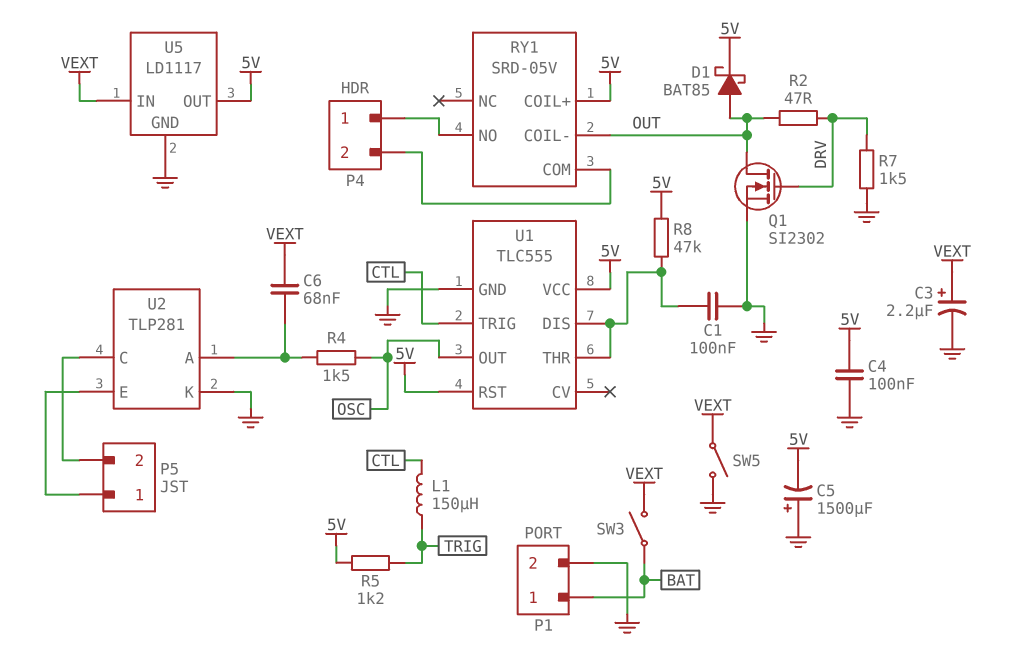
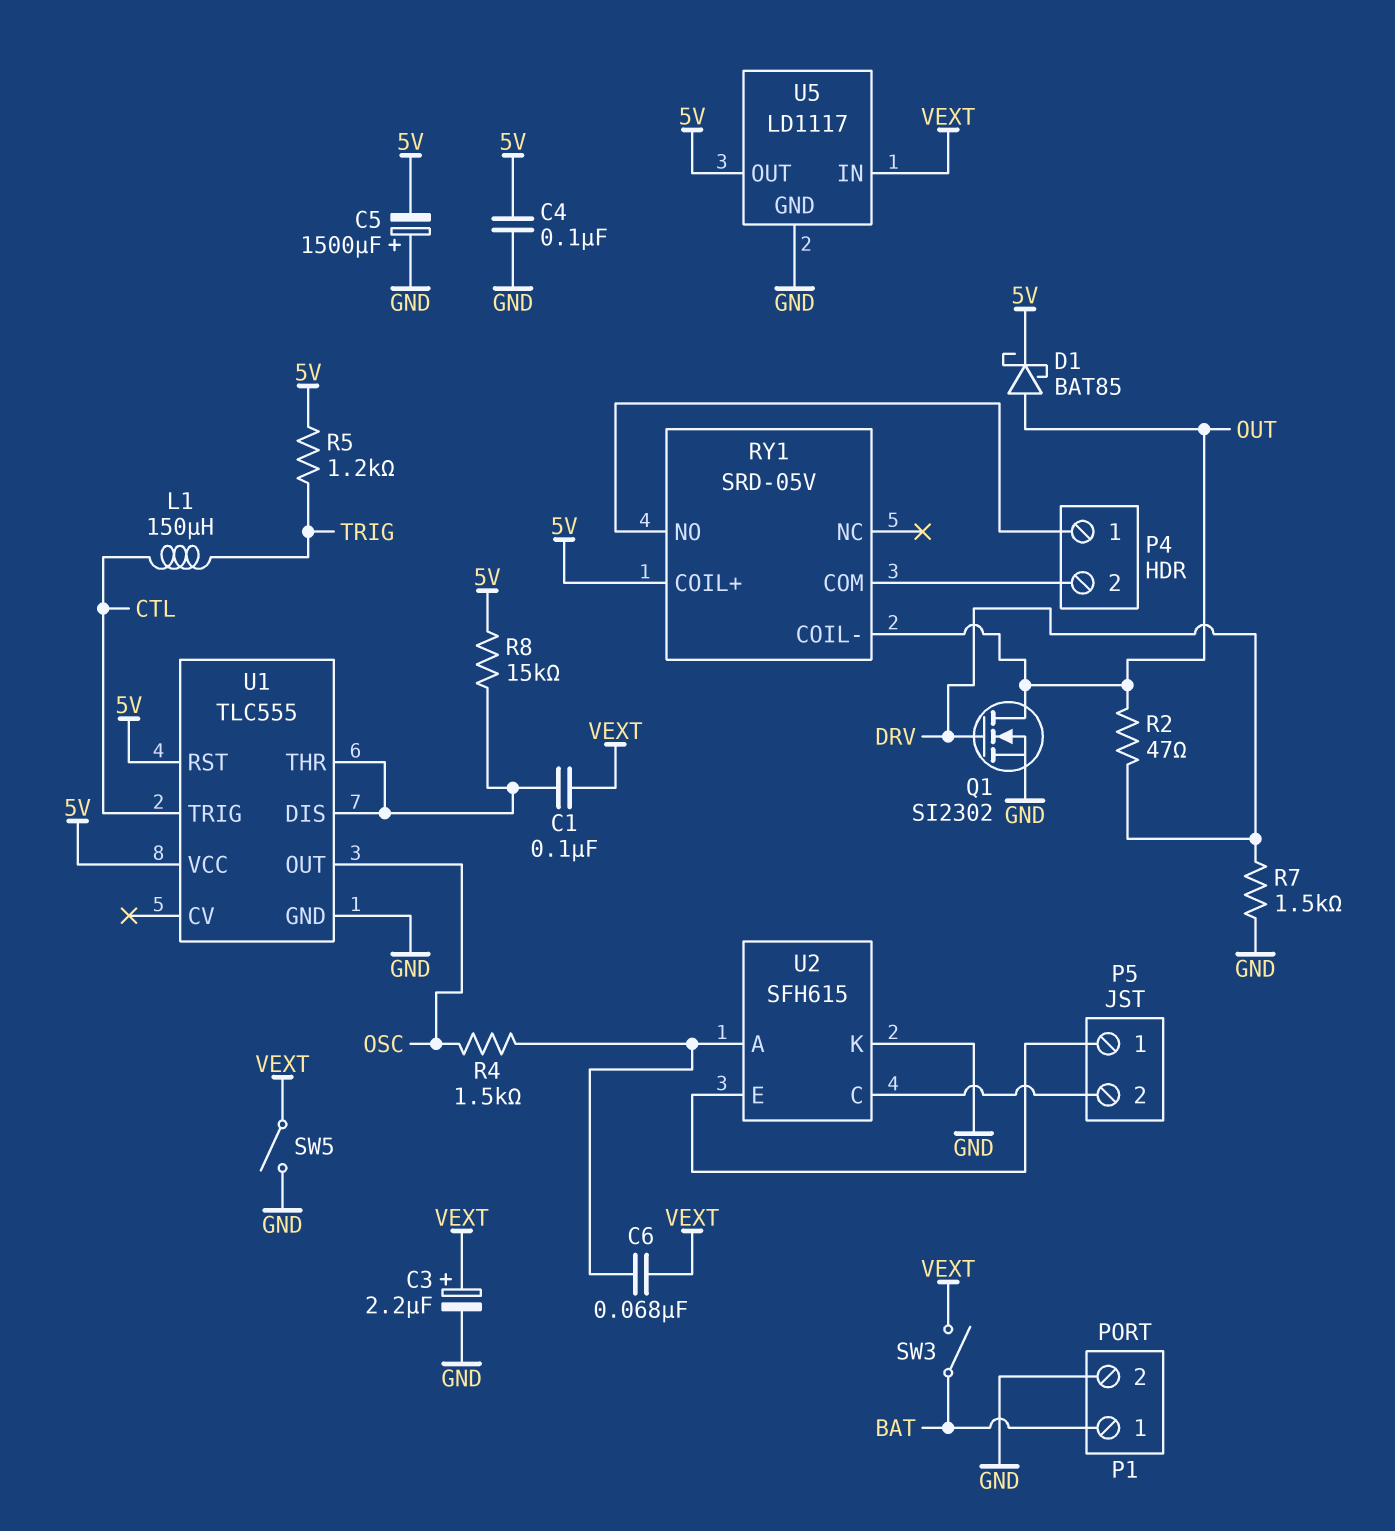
C1: 100nF (GND, U1/DIS) -> 100nF (U1/DIS, VEXT)
R8: 47k (5V, U1/DIS) -> 15k (5V, U1/DIS)
U2: TLP281 -> SFH615

